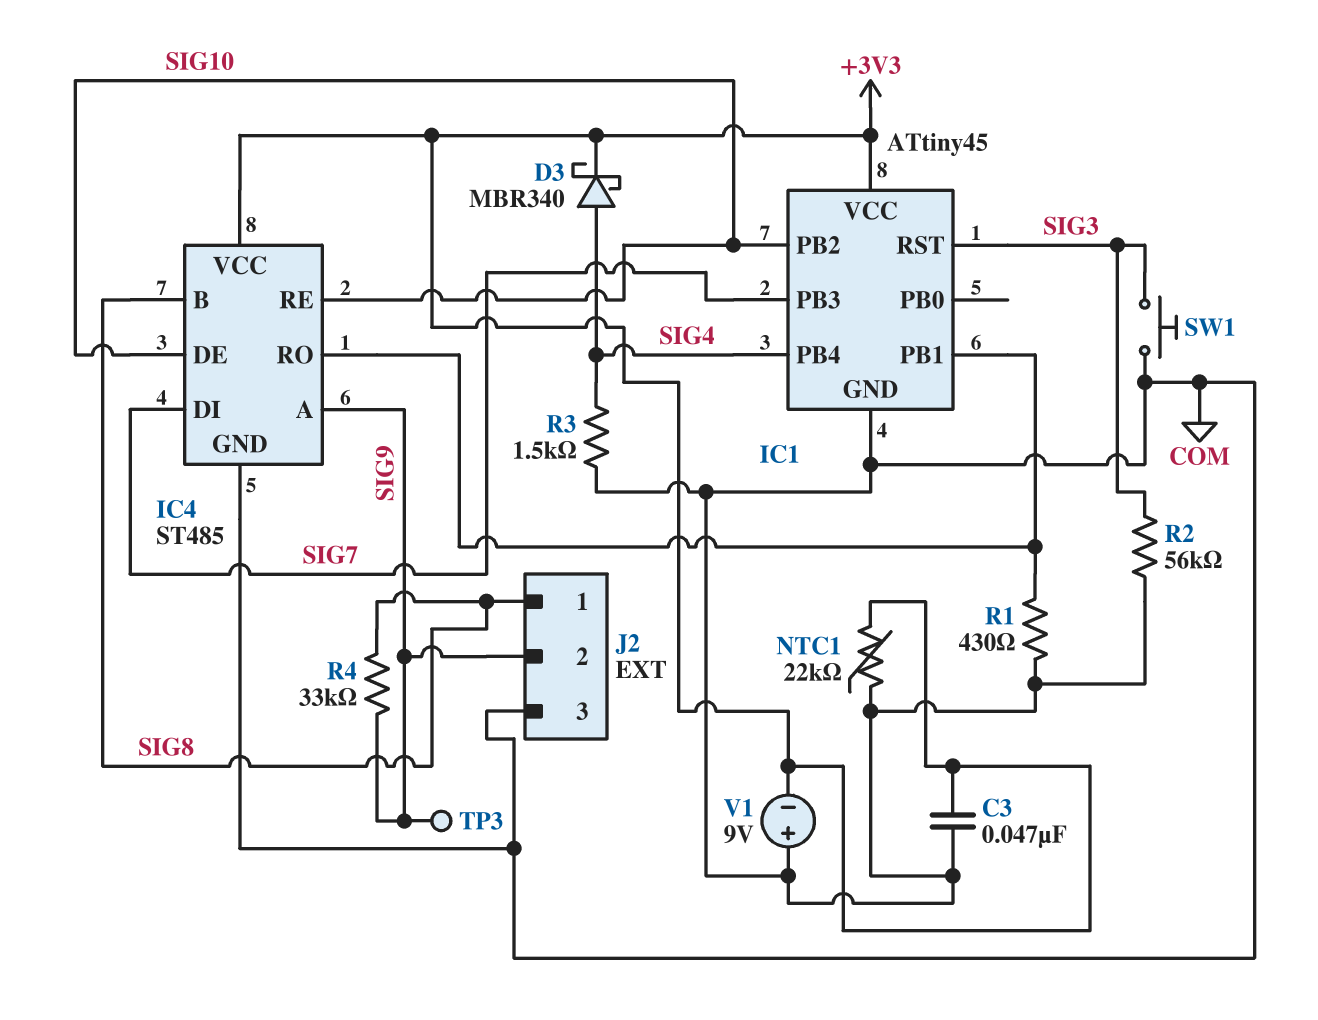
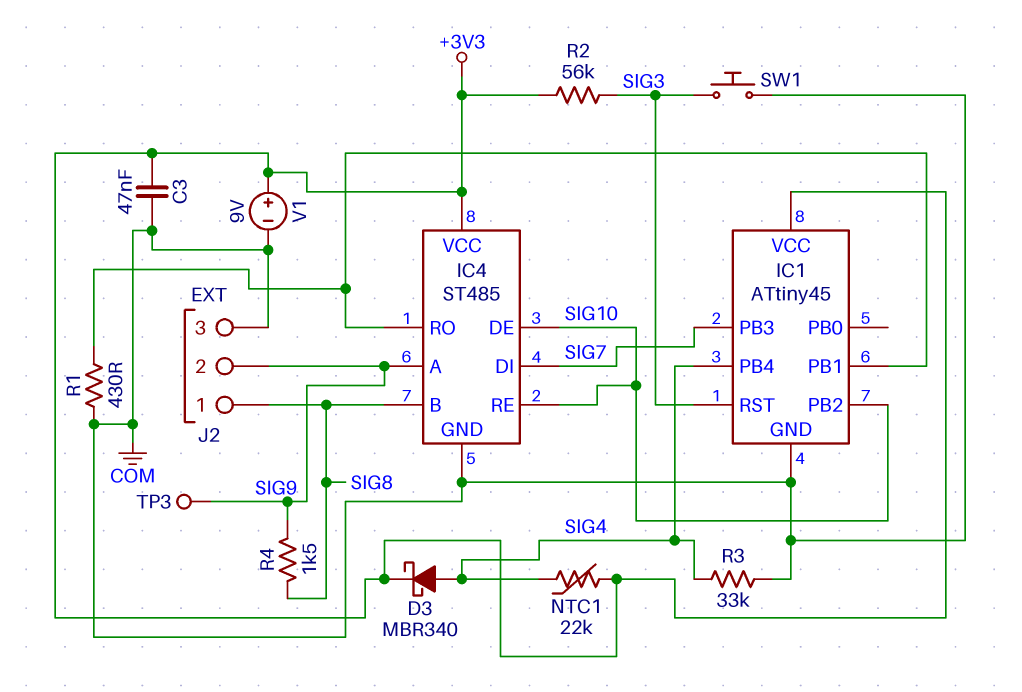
NTC1: 22k (+3V3, COM) -> 22k (+3V3, SIG4)
R2: 56k (COM, SIG3) -> 56k (+3V3, SIG3)
R3: 1.5k (COM, SIG4) -> 33k (COM, SIG4)
R4: 33k (SIG8, SIG9) -> 1.5k (SIG8, SIG9)
V1: 9V (plus COM, minus +3V3) -> 9V (plus +3V3, minus COM)

